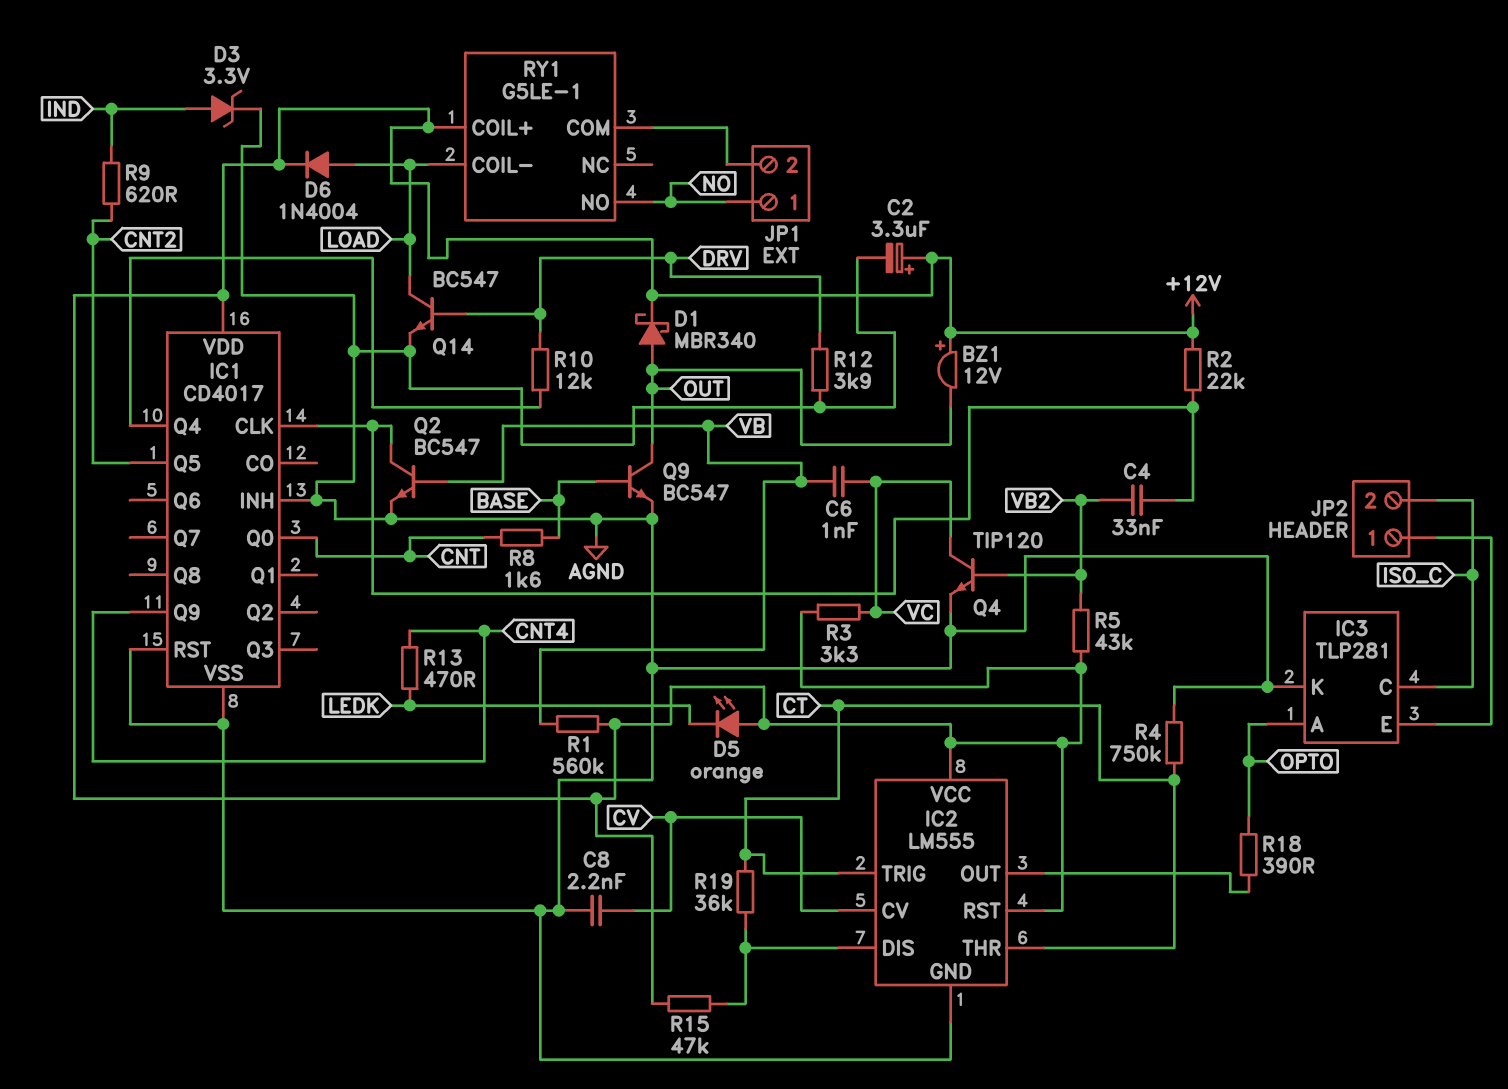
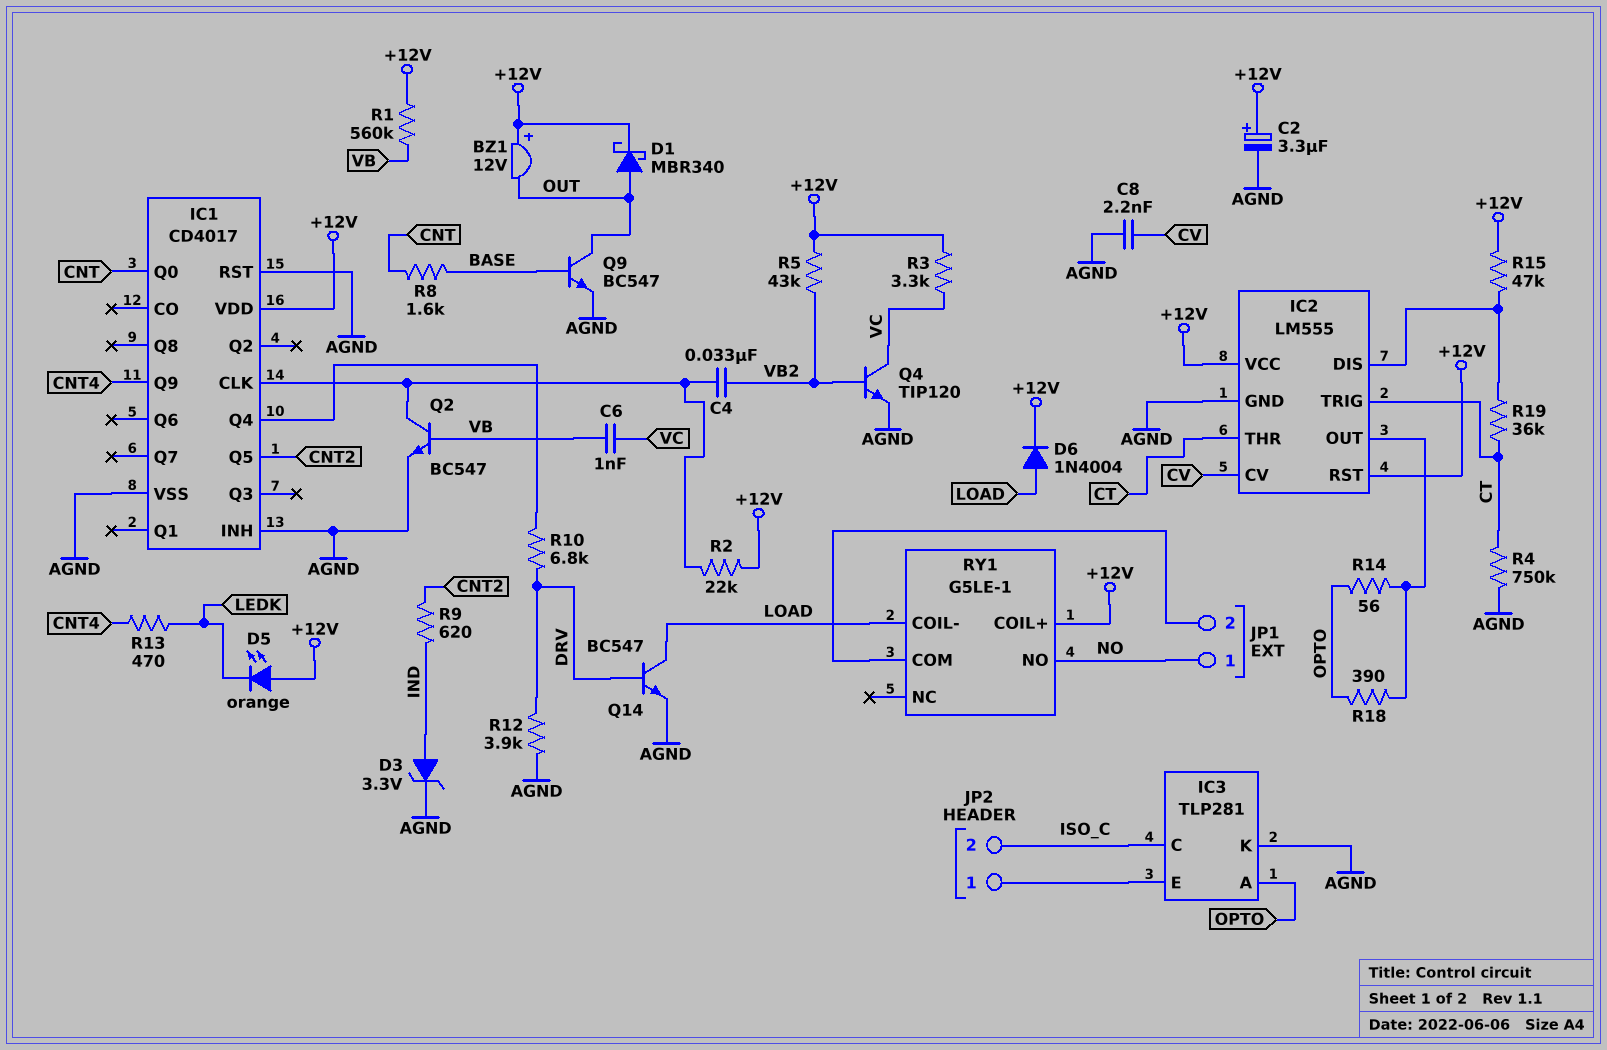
R10: 12k (DRV, IC1/Q4) -> 6.8k (DRV, IC1/Q4)
R14: none -> 56 (IC2/OUT, OPTO)

